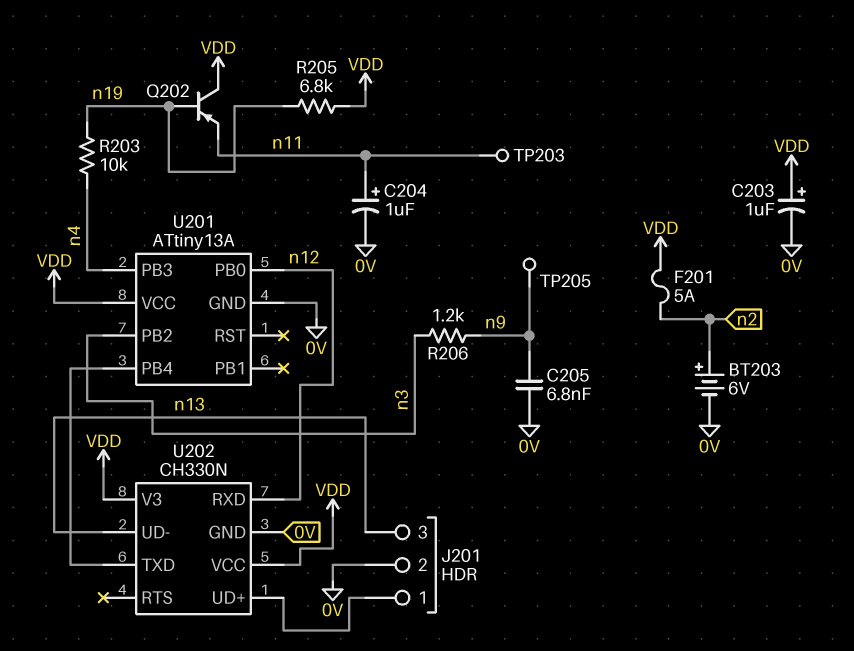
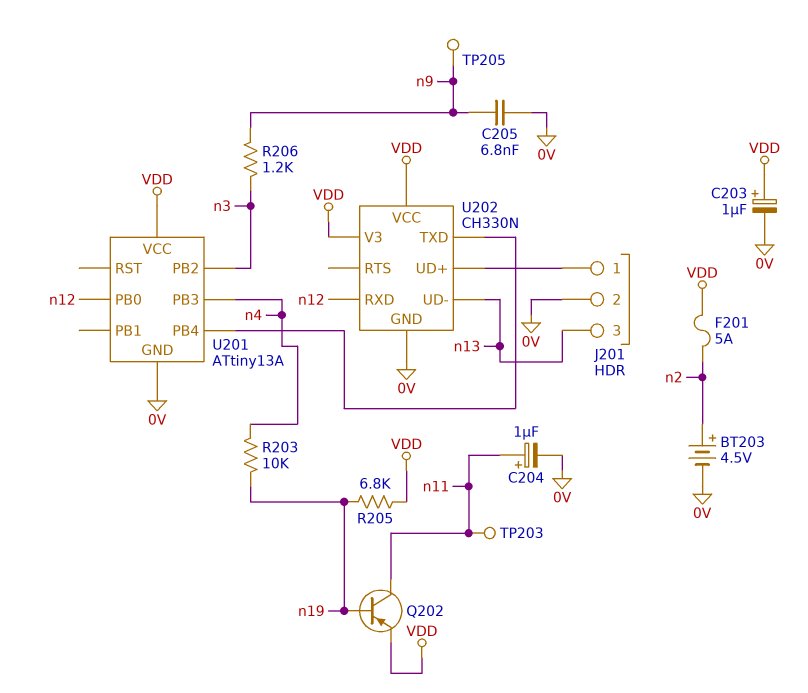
BT203: 6V (plus n2, minus 0V) -> 4.5V (plus n2, minus 0V)
Q202: PNP (B n19, C VDD, E n11) -> PNP (B n19, C n11, E VDD)

